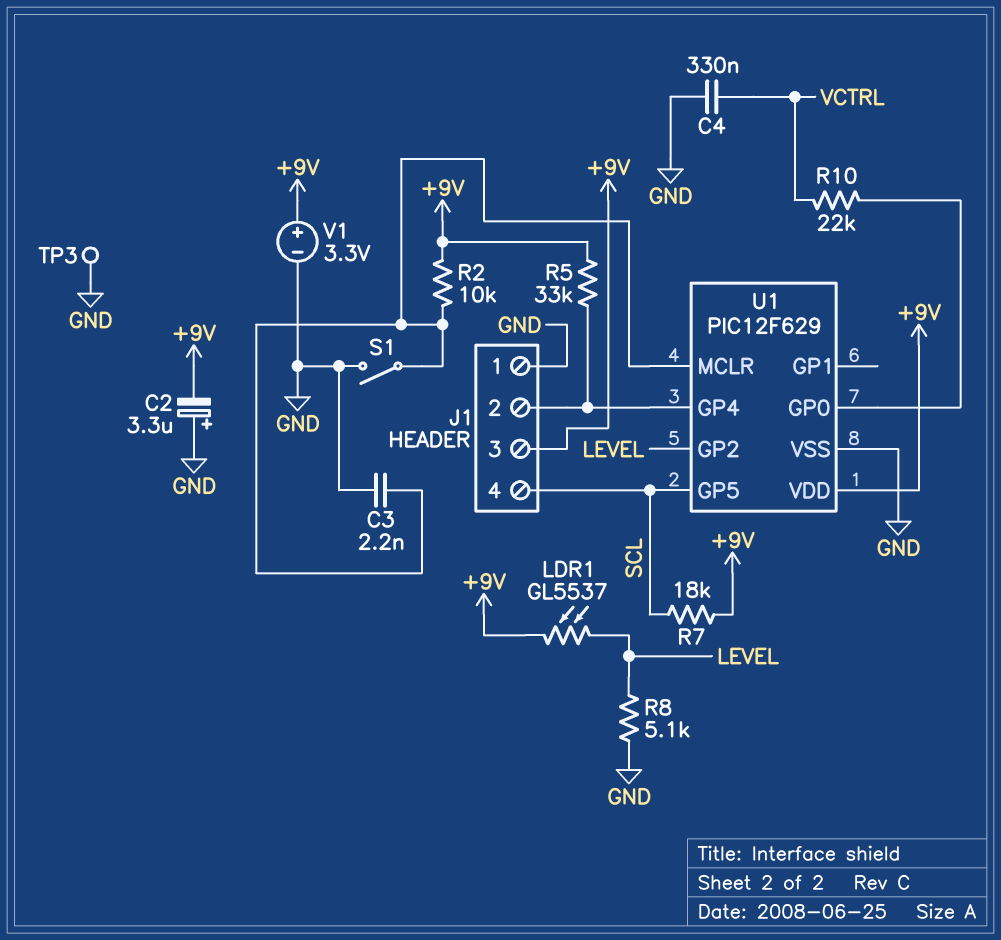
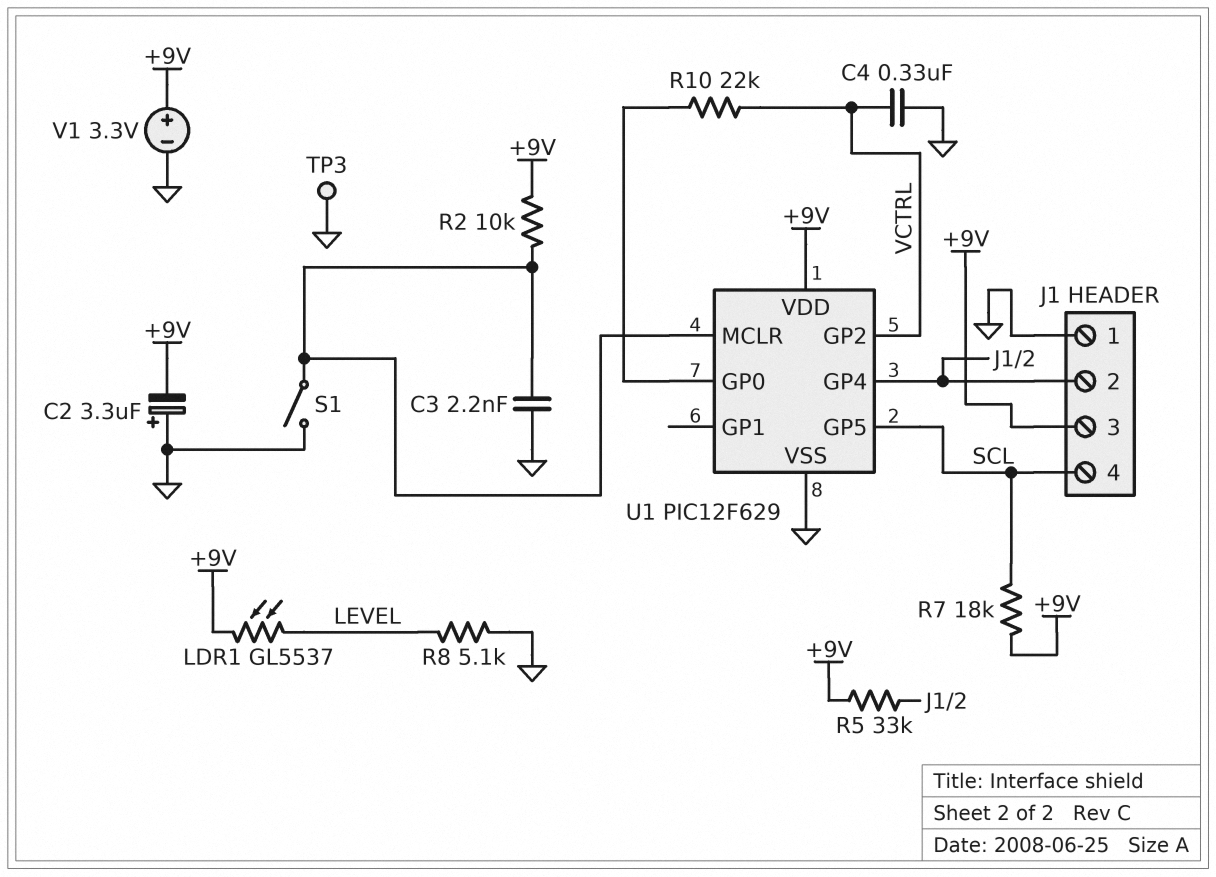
U1 pin GP2: LEVEL -> VCTRL

